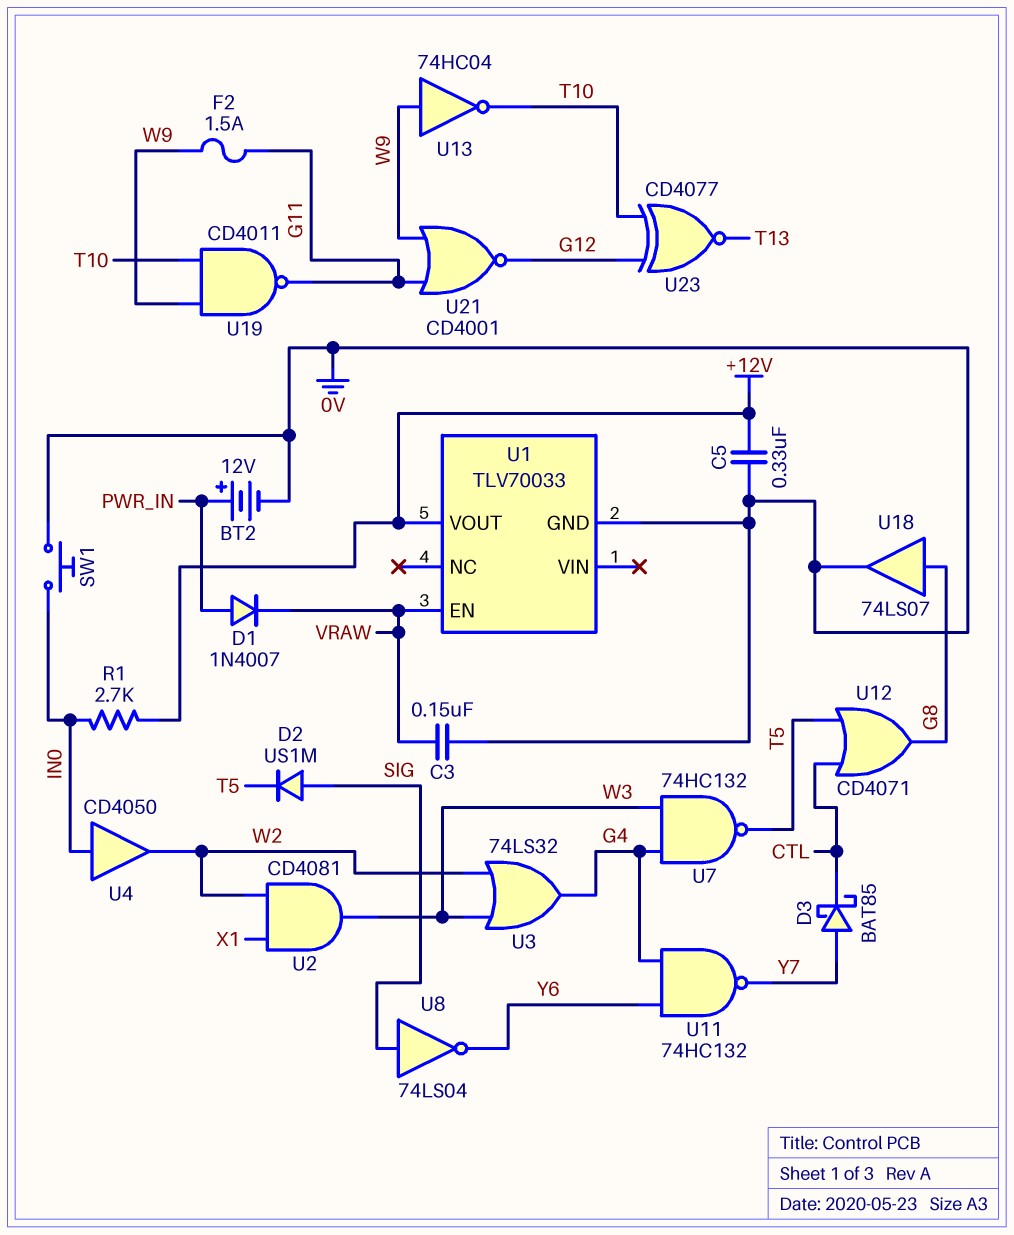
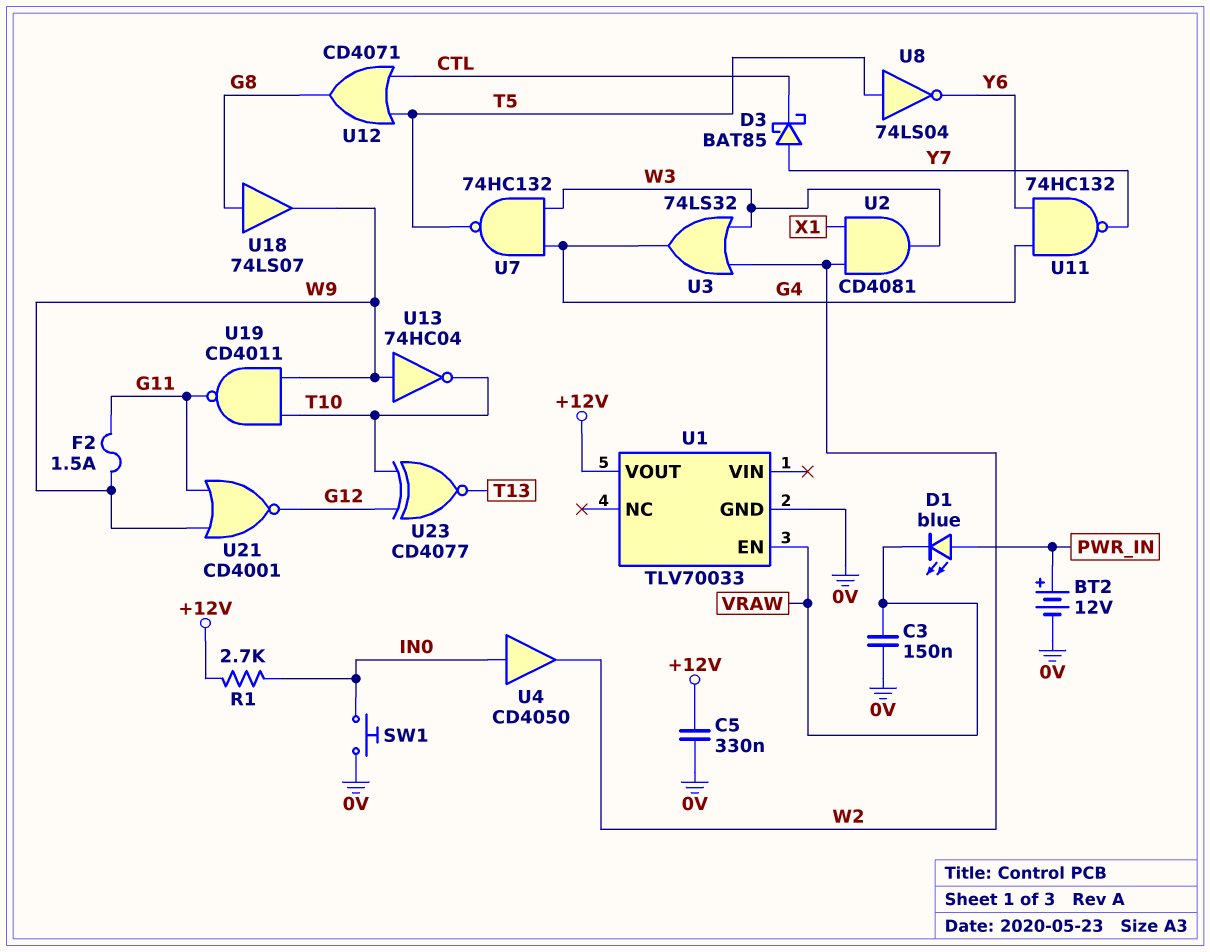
D1: diode 1N4007 (A PWR_IN, K VRAW) -> LED blue (A PWR_IN, K VRAW)
D2: diode US1M (A SIG, K T5) -> none
U8: NOT 74LS04 (in SIG, out Y6) -> NOT 74LS04 (in T5, out Y6)
U18: buffer 74LS07 (in G8, out 0V) -> buffer 74LS07 (in G8, out W9)

